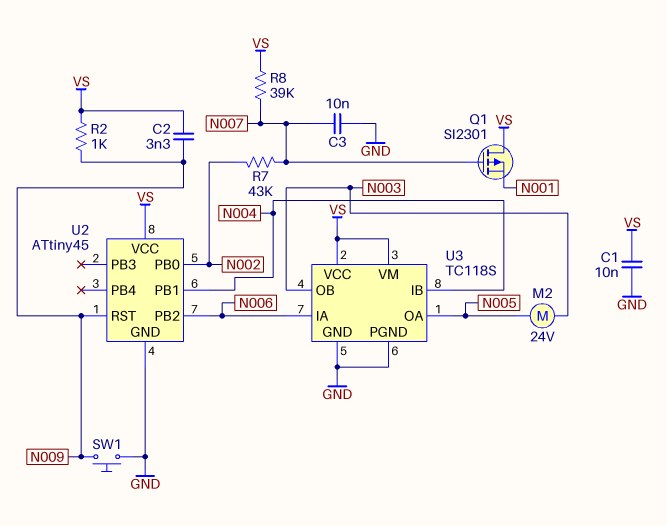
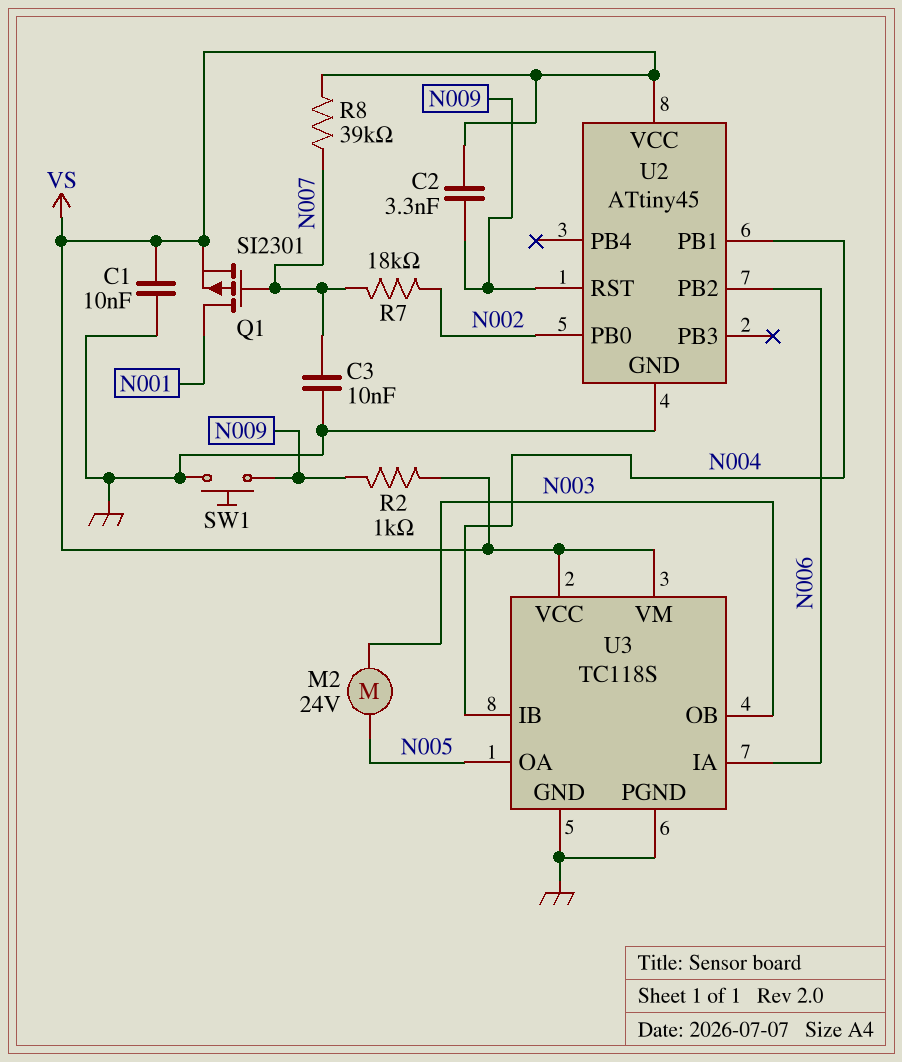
Q1: PMOS SI2301 (G N007, D VS, S N001) -> PMOS SI2301 (G N007, D N001, S VS)
R7: 43k (N002, N007) -> 18k (N002, N007)

